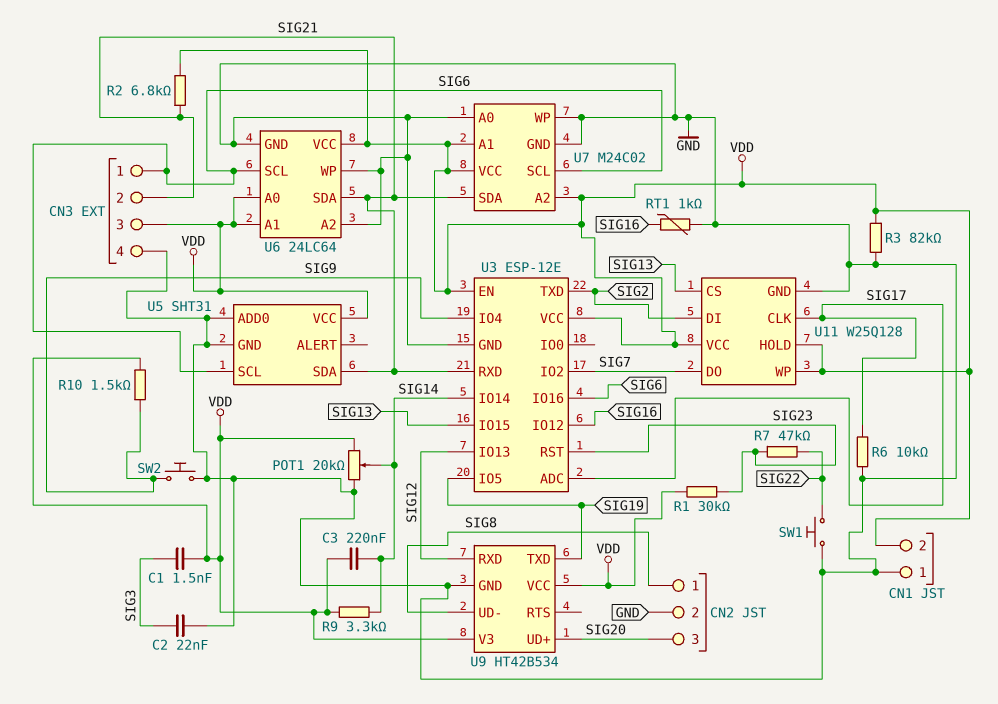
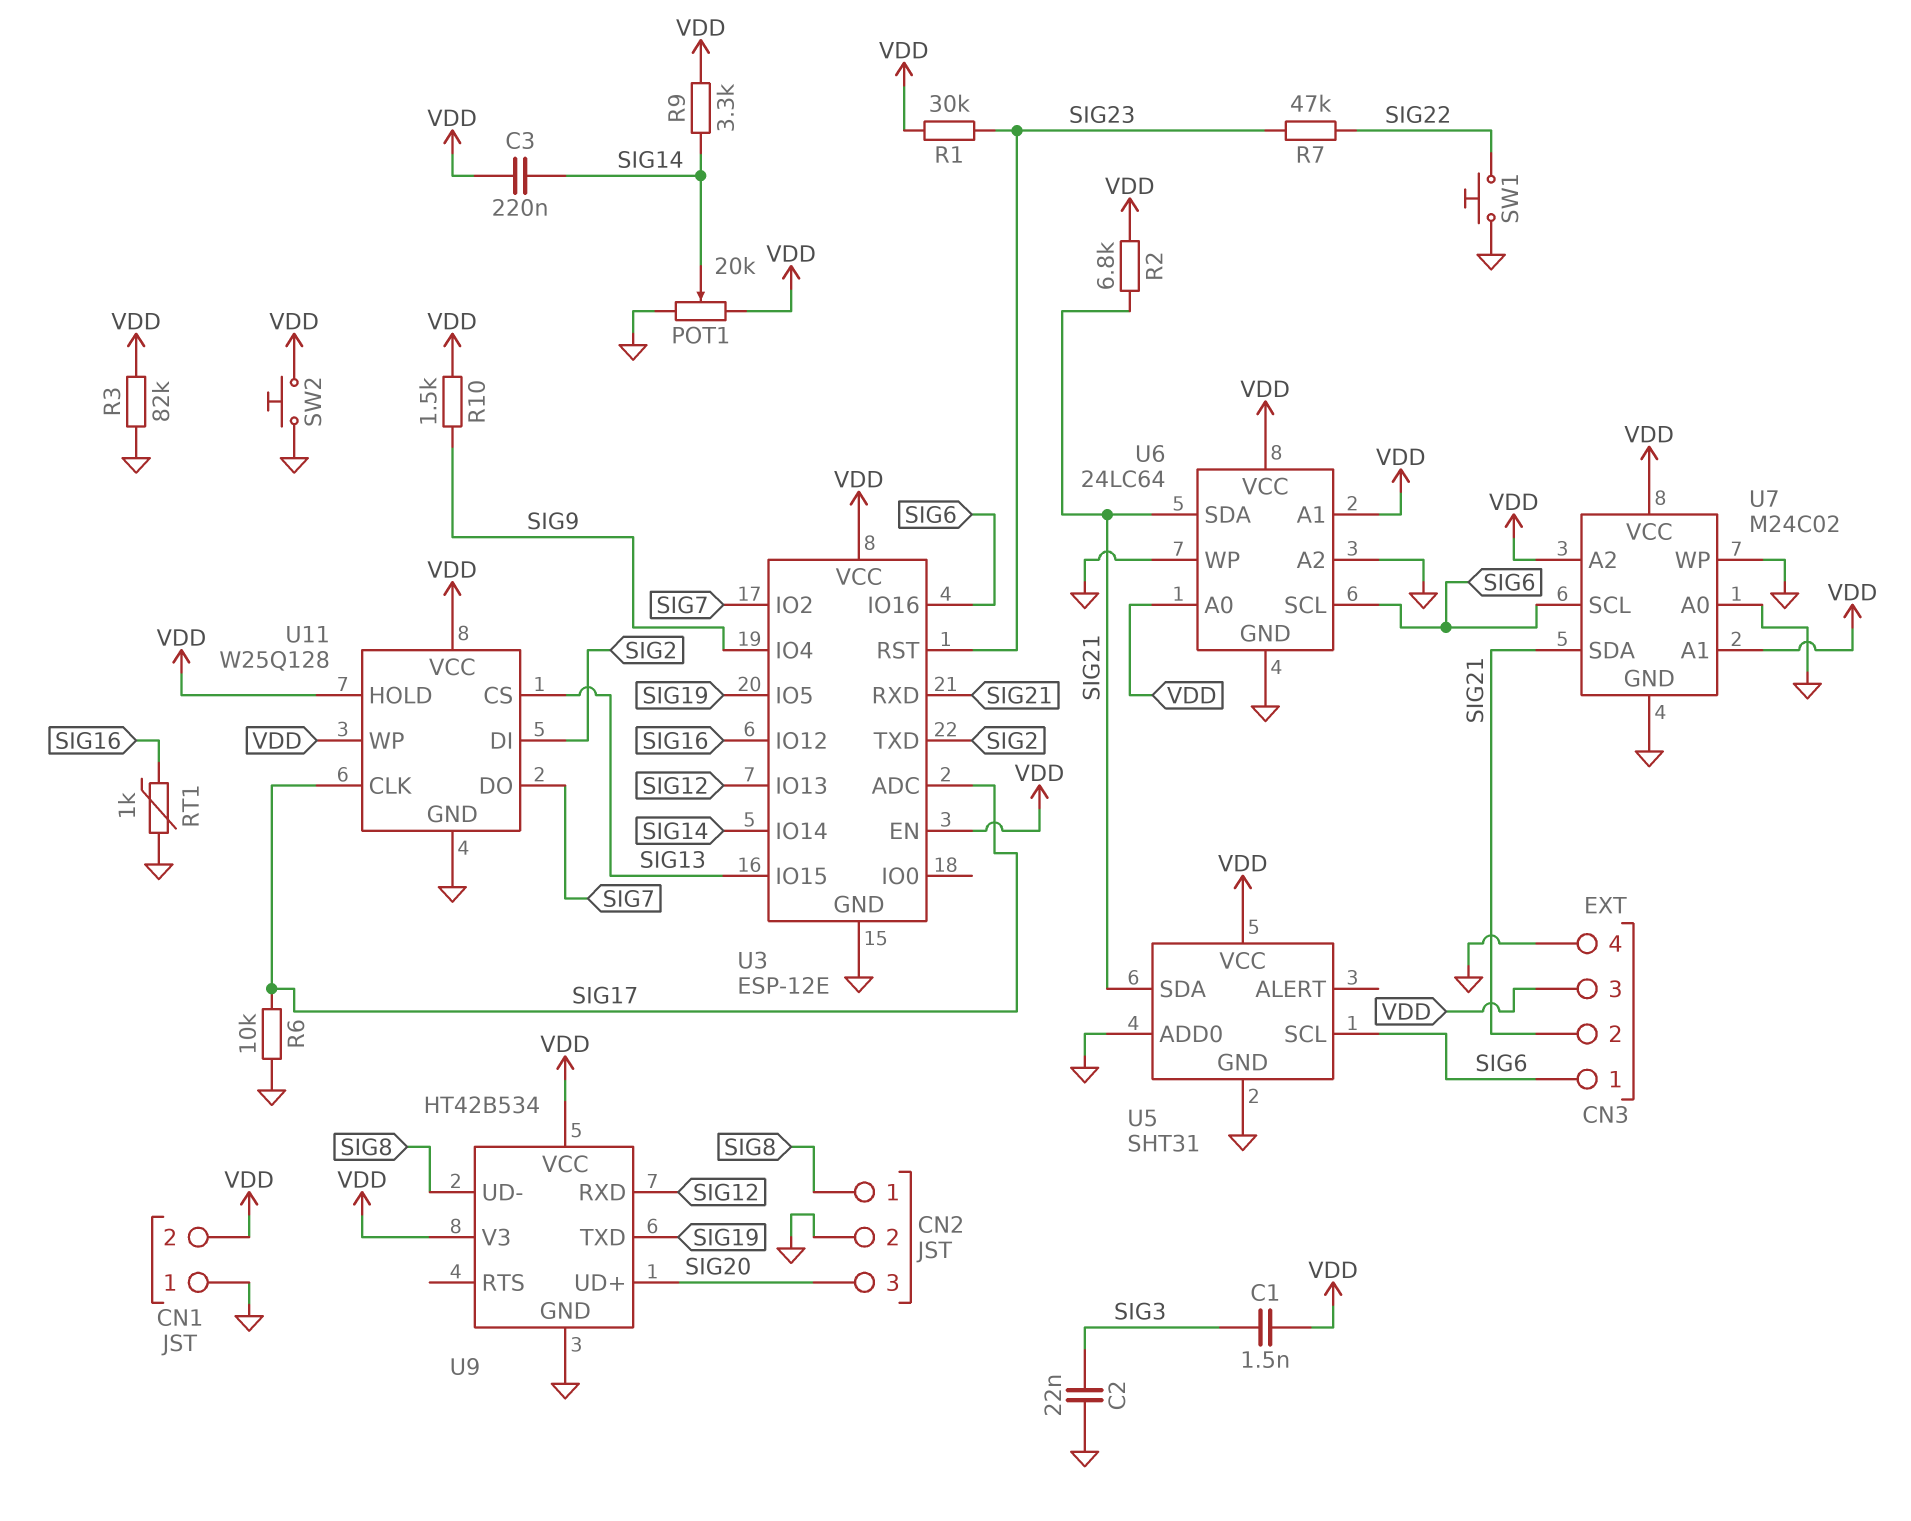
SW2: button (GND, SIG9) -> button (GND, VDD)

